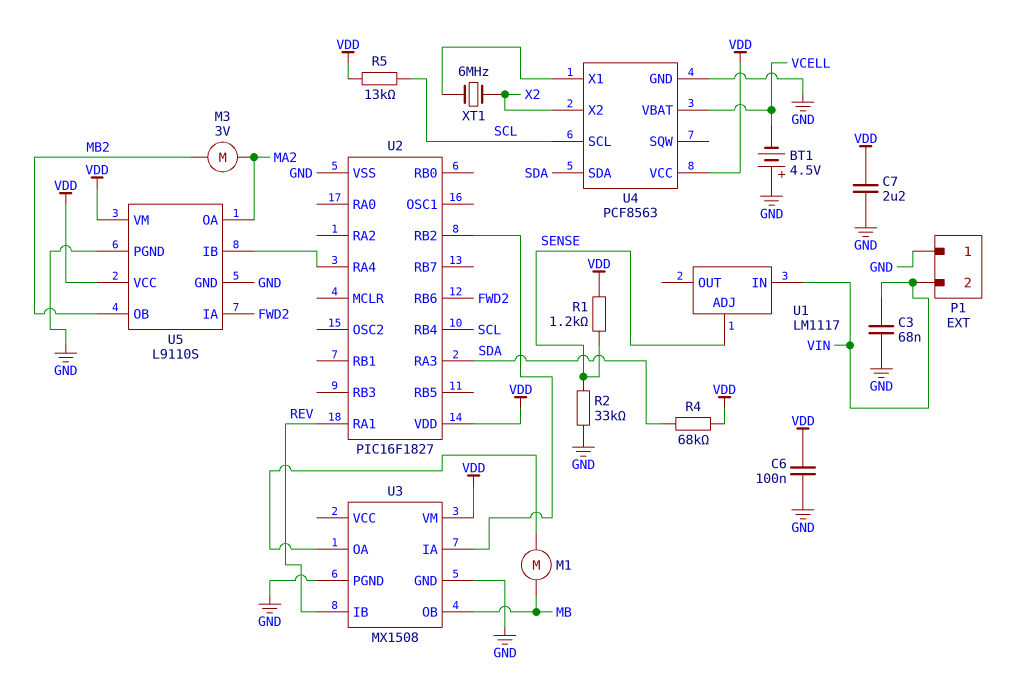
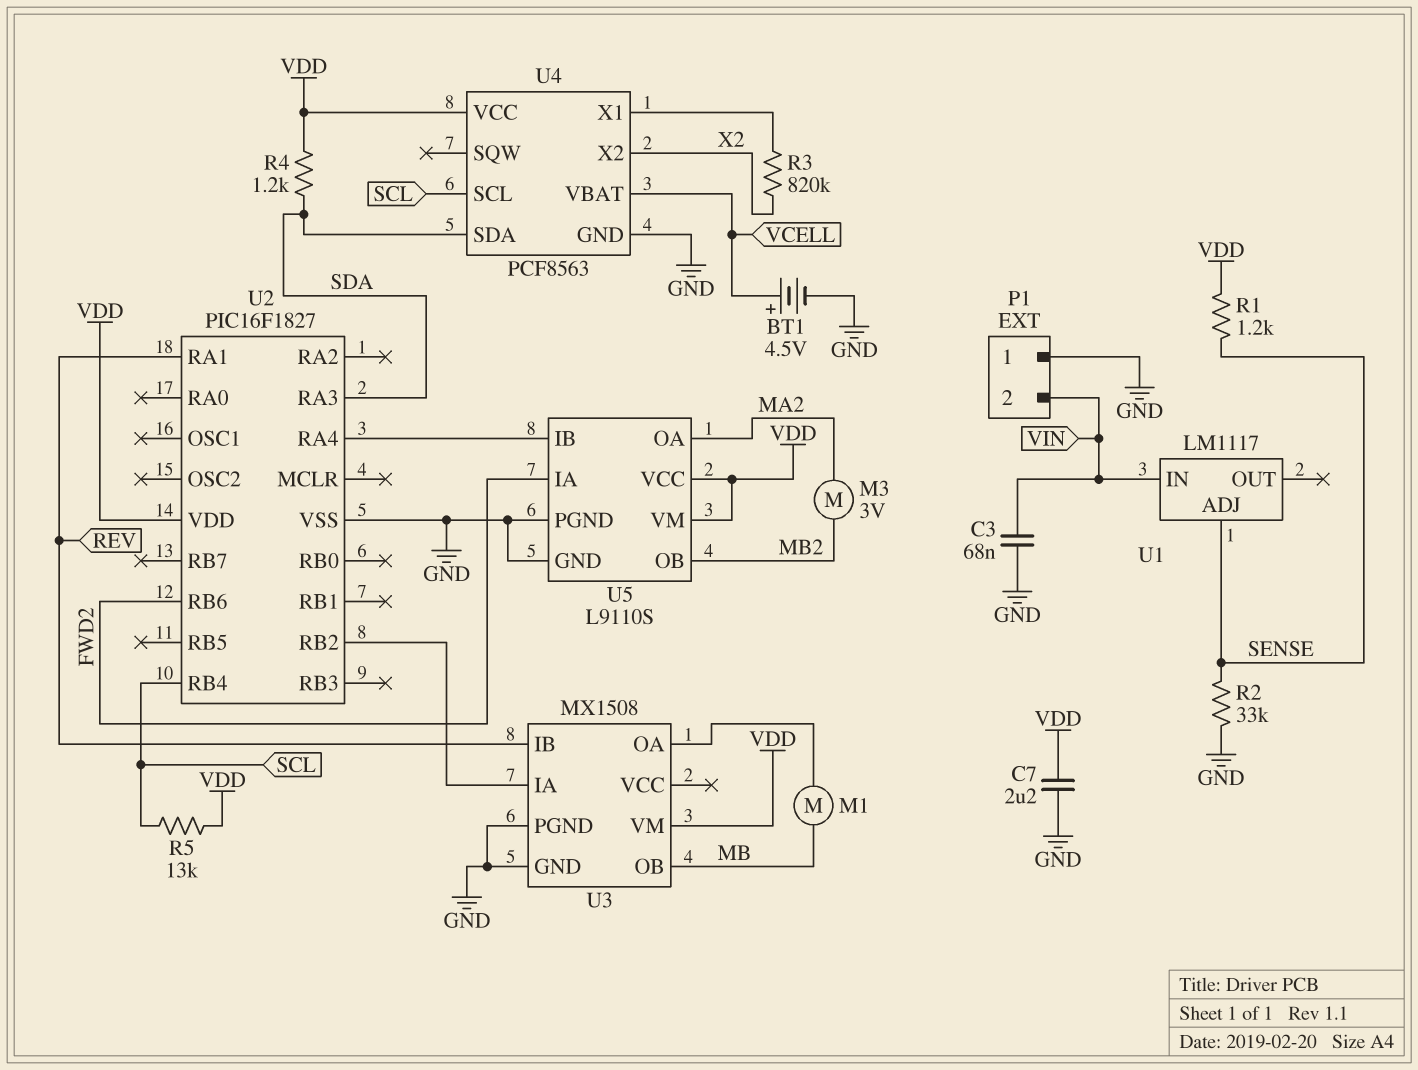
BT1: 4.5V (plus GND, minus VCELL) -> 4.5V (plus VCELL, minus GND)
C6: 100nF (GND, VDD) -> none
R3: none -> 820k (U4/X1, X2)
R4: 68k (SDA, VDD) -> 1.2k (SDA, VDD)
XT1: 6MHz (U4/X1, X2) -> none

